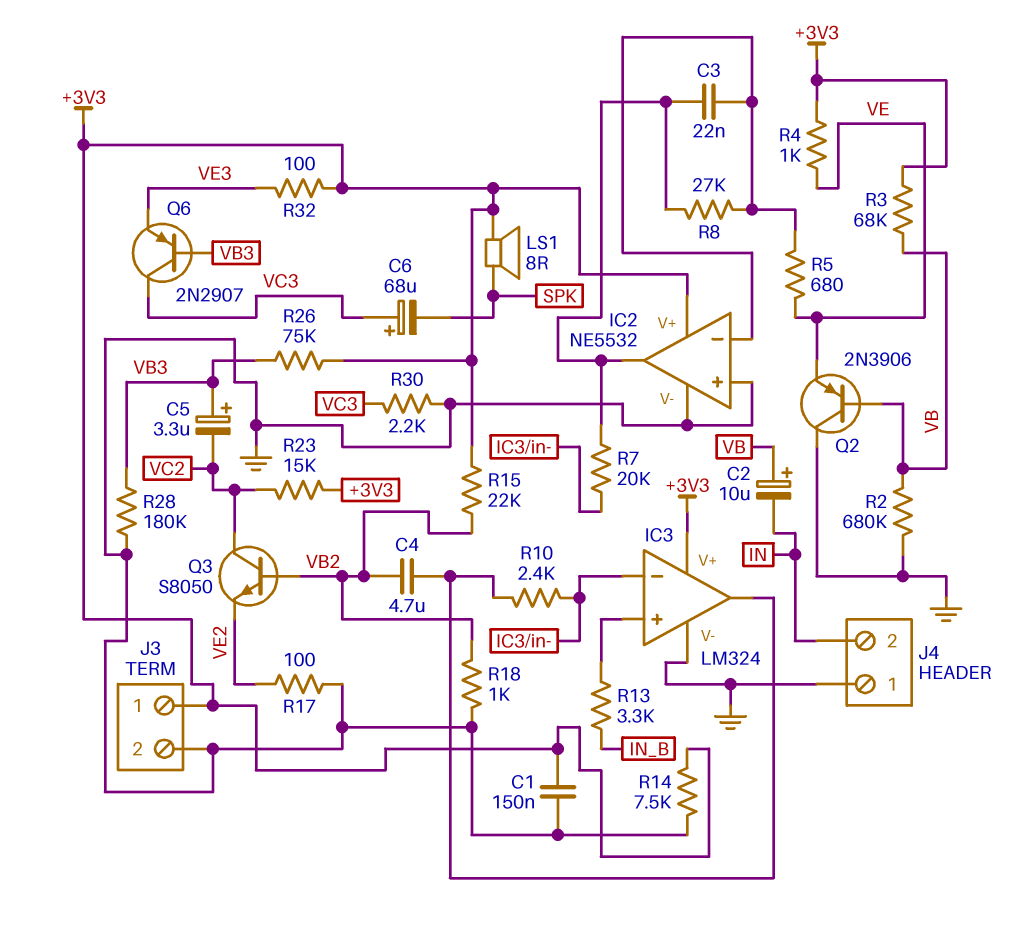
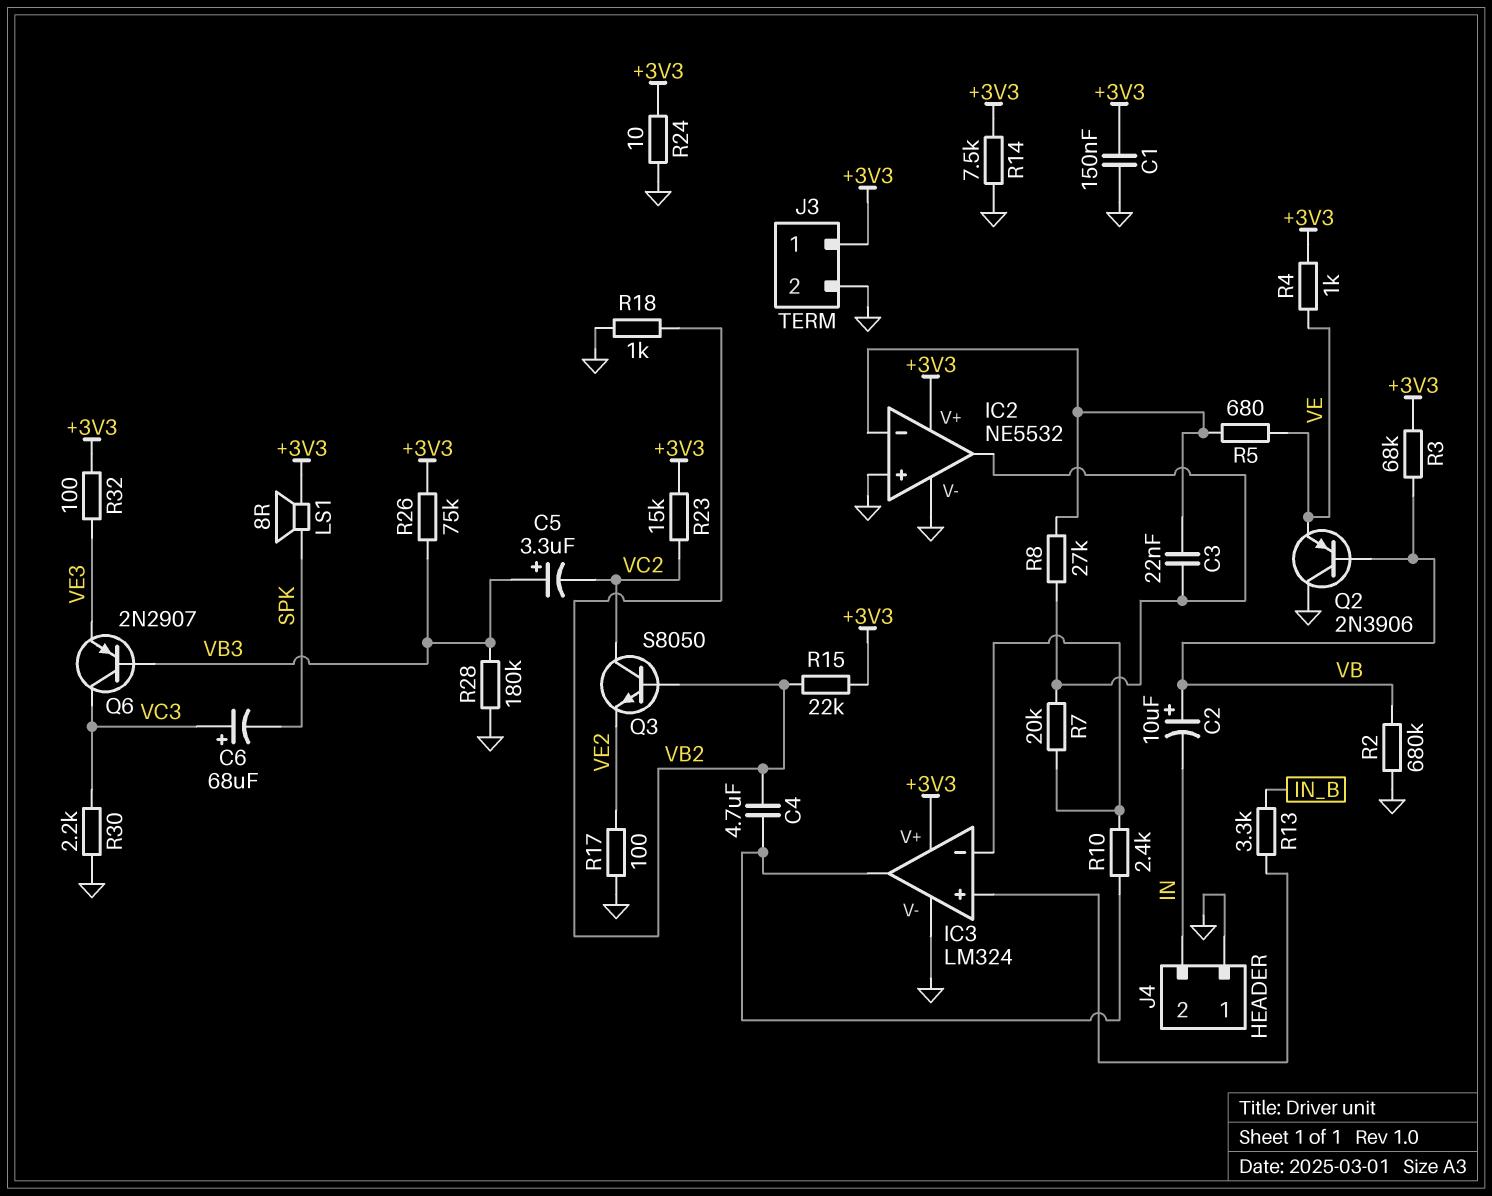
R24: none -> 10 (+3V3, GND)

